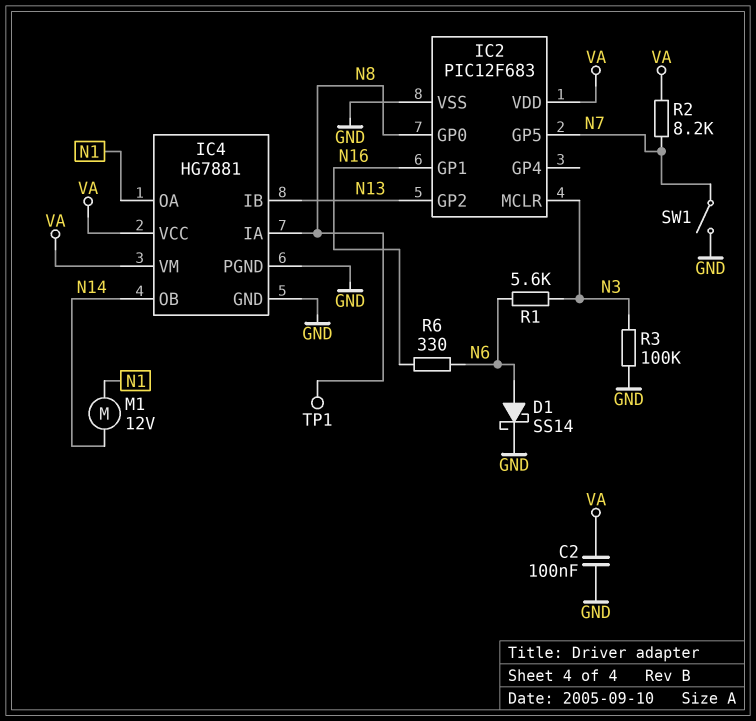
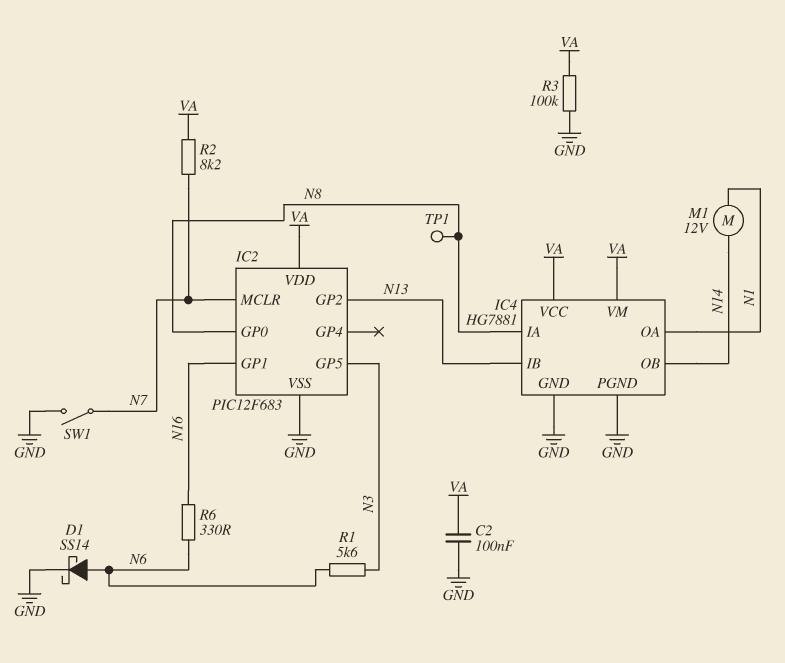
IC2 pin GP5: N7 -> N3
IC2 pin MCLR: N3 -> N7
R3: 100k (GND, N3) -> 100k (GND, VA)

